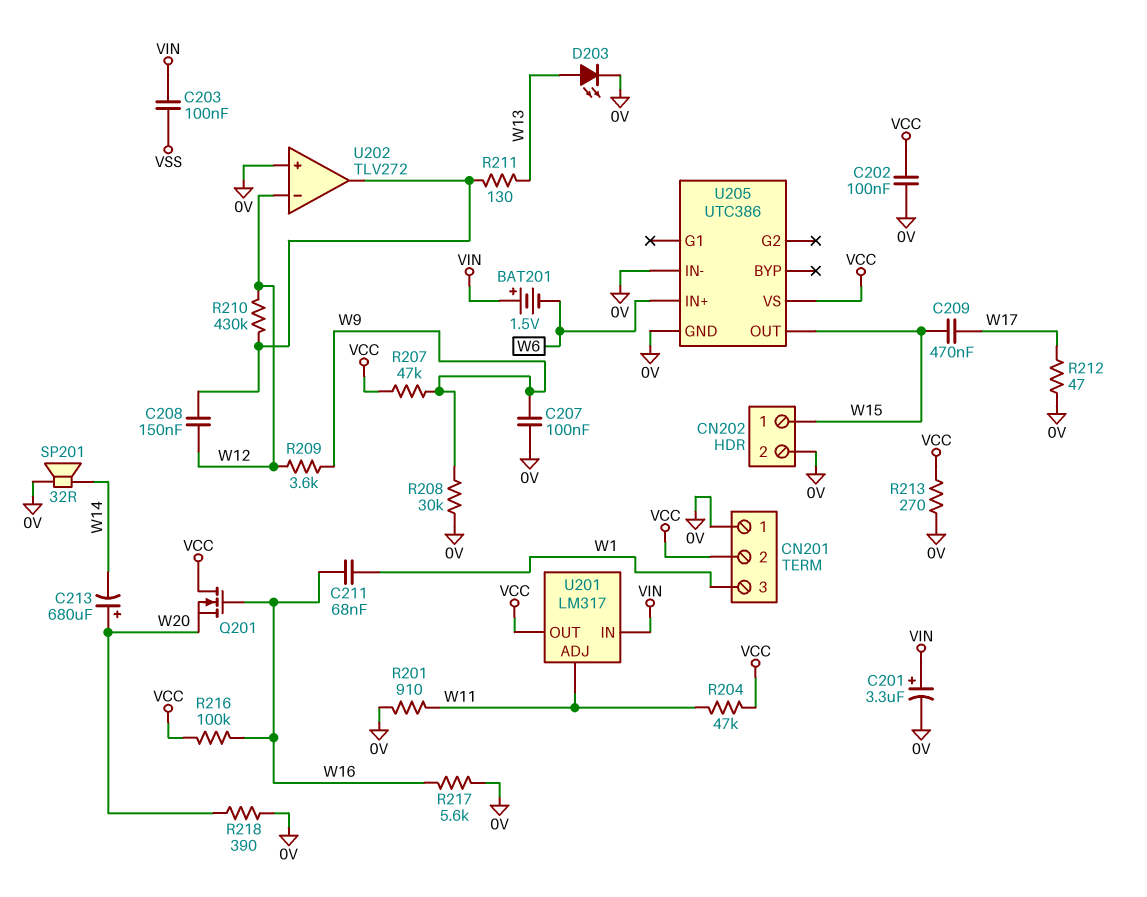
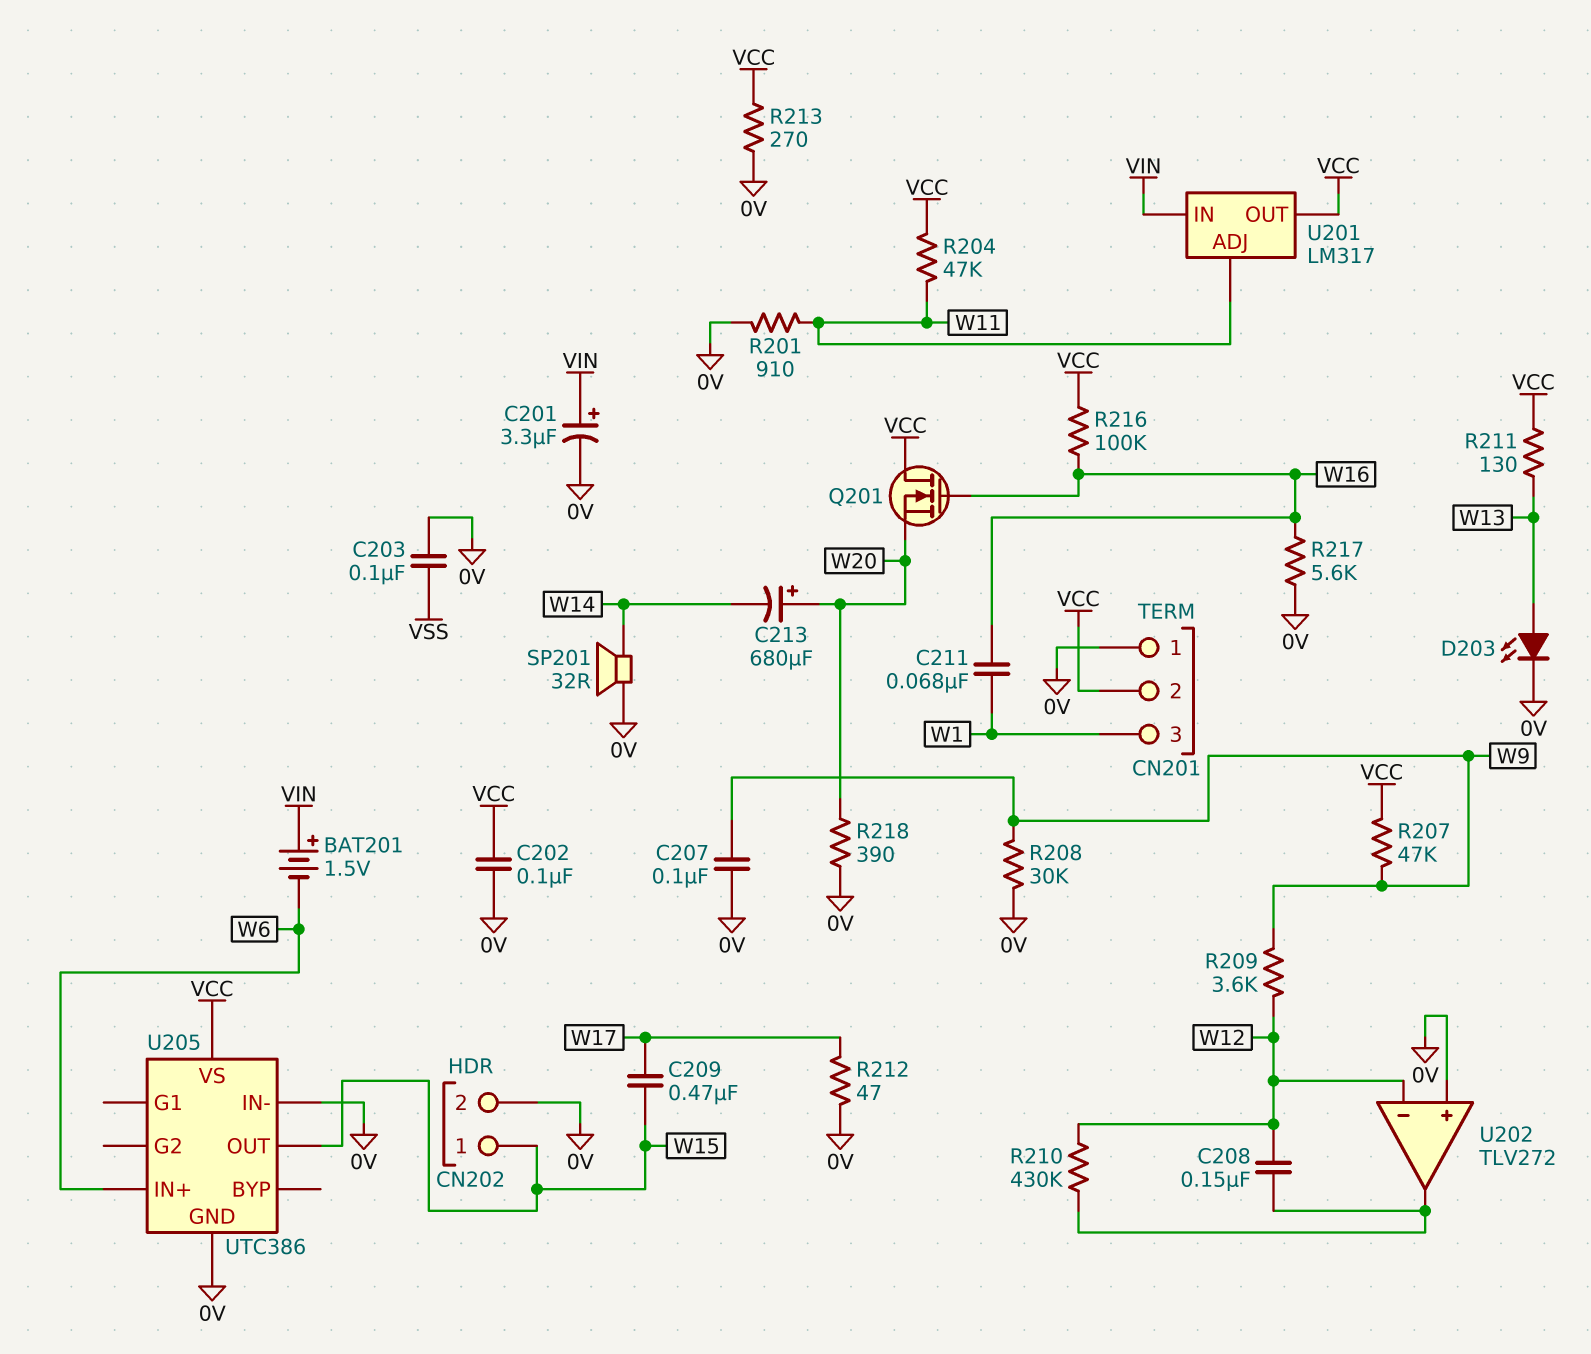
C203: 100nF (VIN, VSS) -> 100nF (0V, VSS)
R211: 130 (U202/out, W13) -> 130 (VCC, W13)

